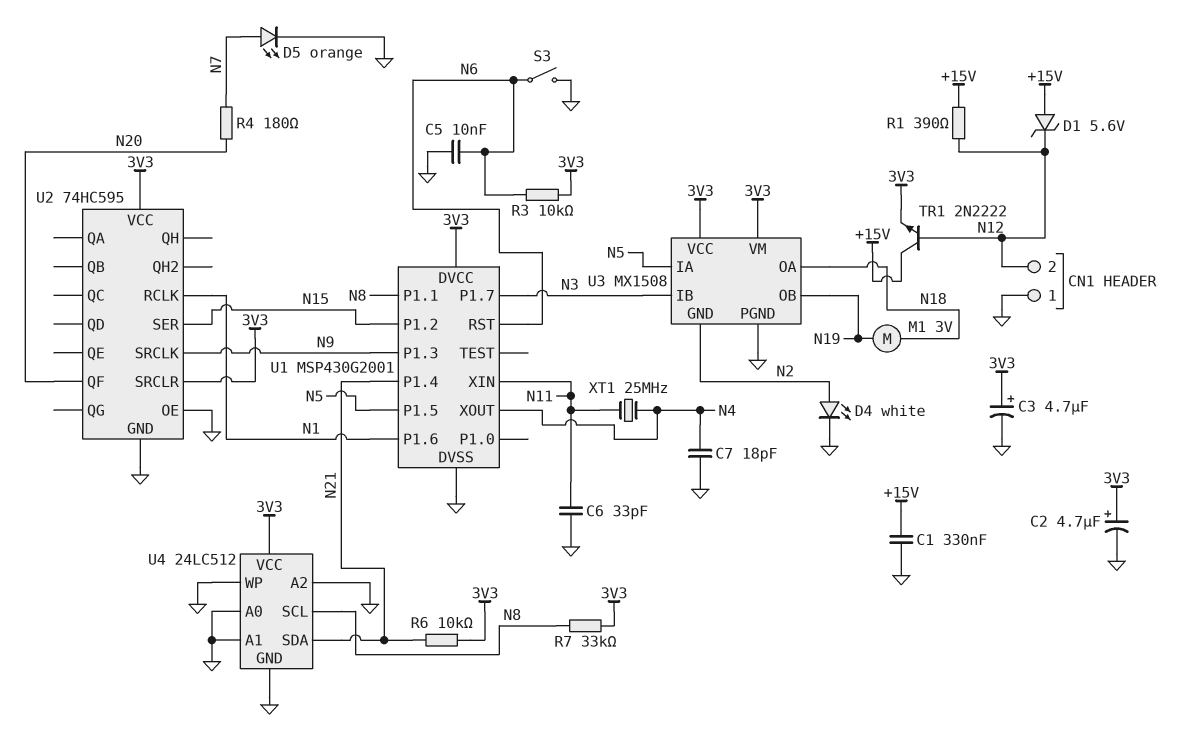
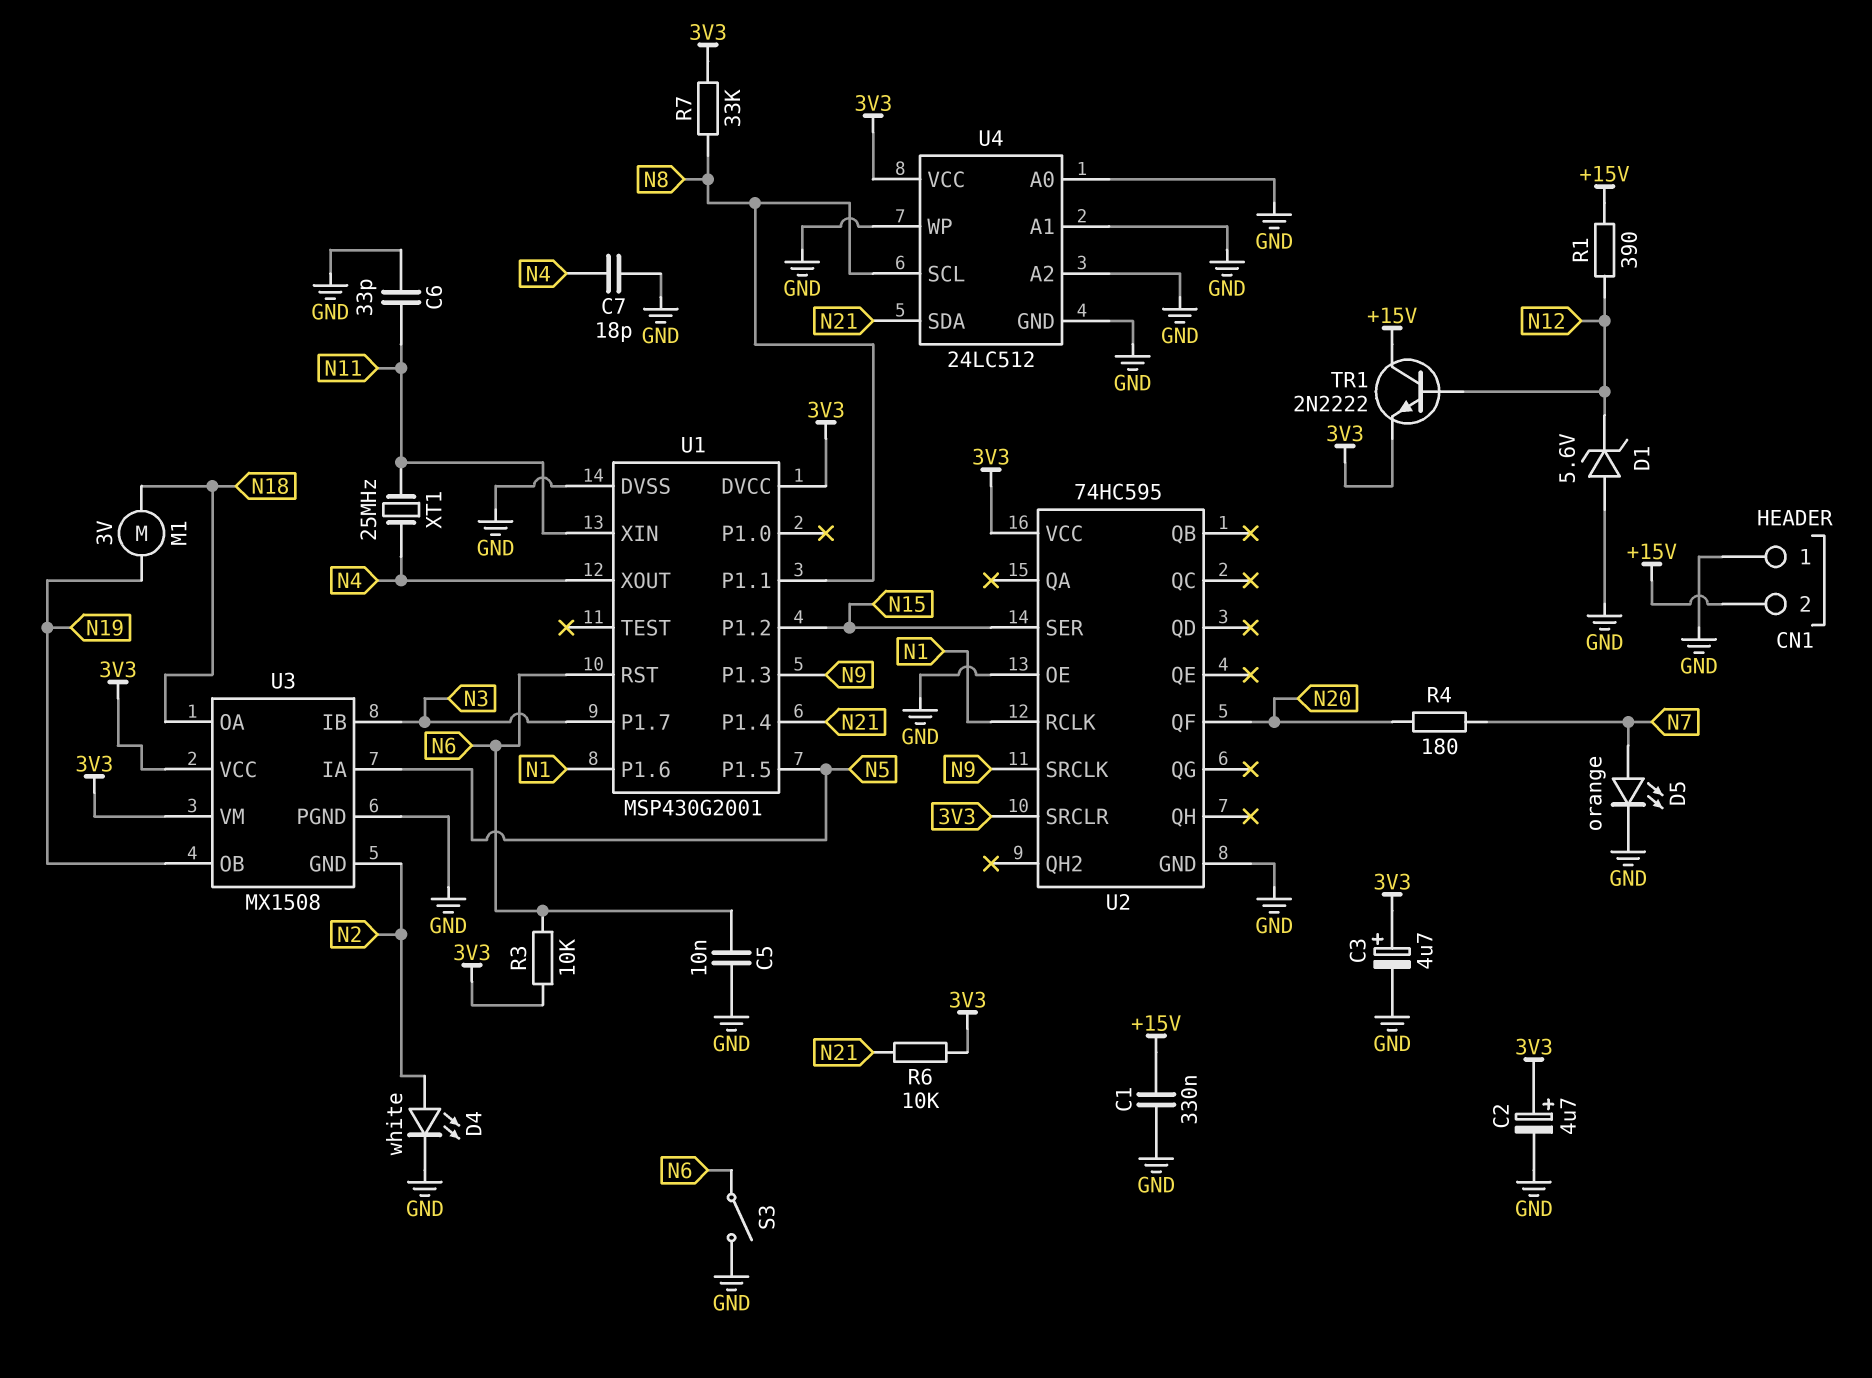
CN1 pin 2: N12 -> +15V
D1: zener 5.6V (A +15V, K N12) -> zener 5.6V (A GND, K N12)

